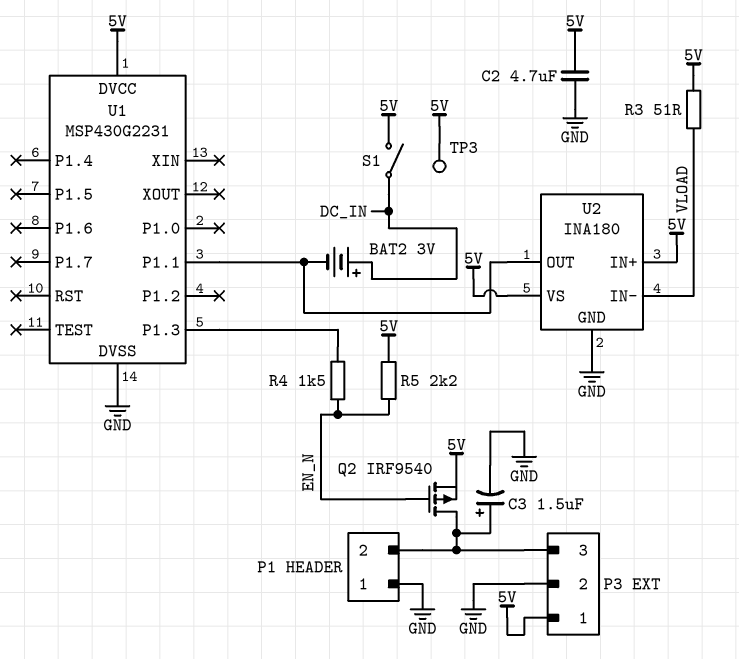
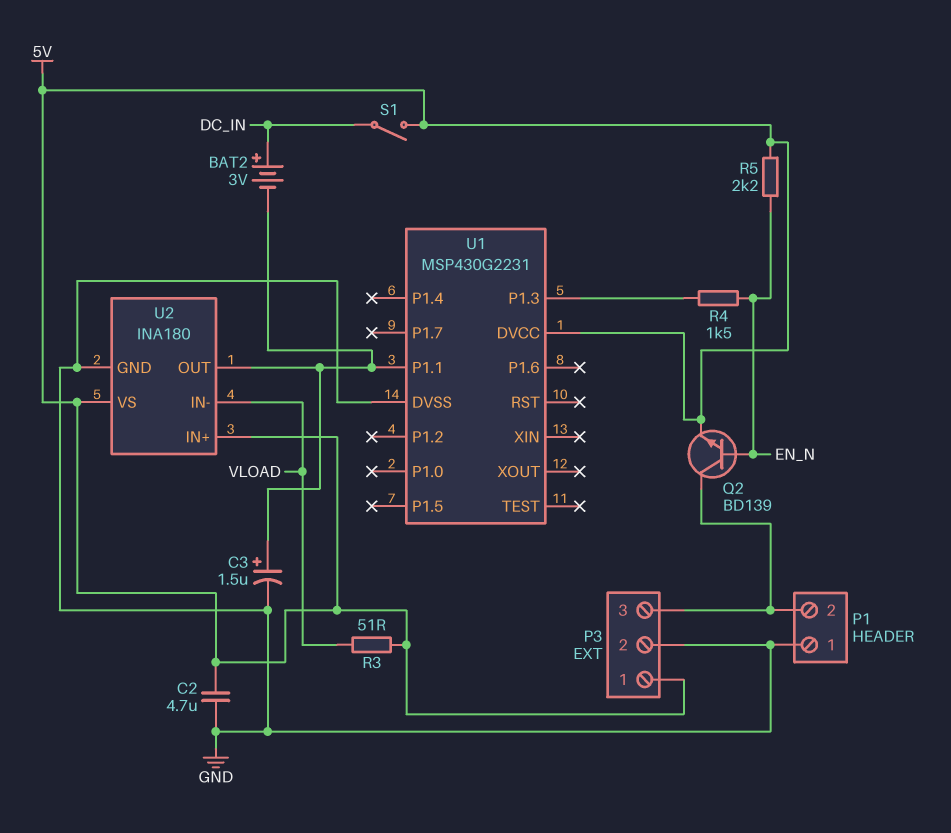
C3: 1.5uF (plus P1/2, minus GND) -> 1.5uF (plus U1/P1.1, minus GND)
Q2: PMOS IRF9540 (G EN_N, D P1/2, S 5V) -> NPN BD139 (B EN_N, C P1/2, E 5V)
TP3: test point (5V) -> none

